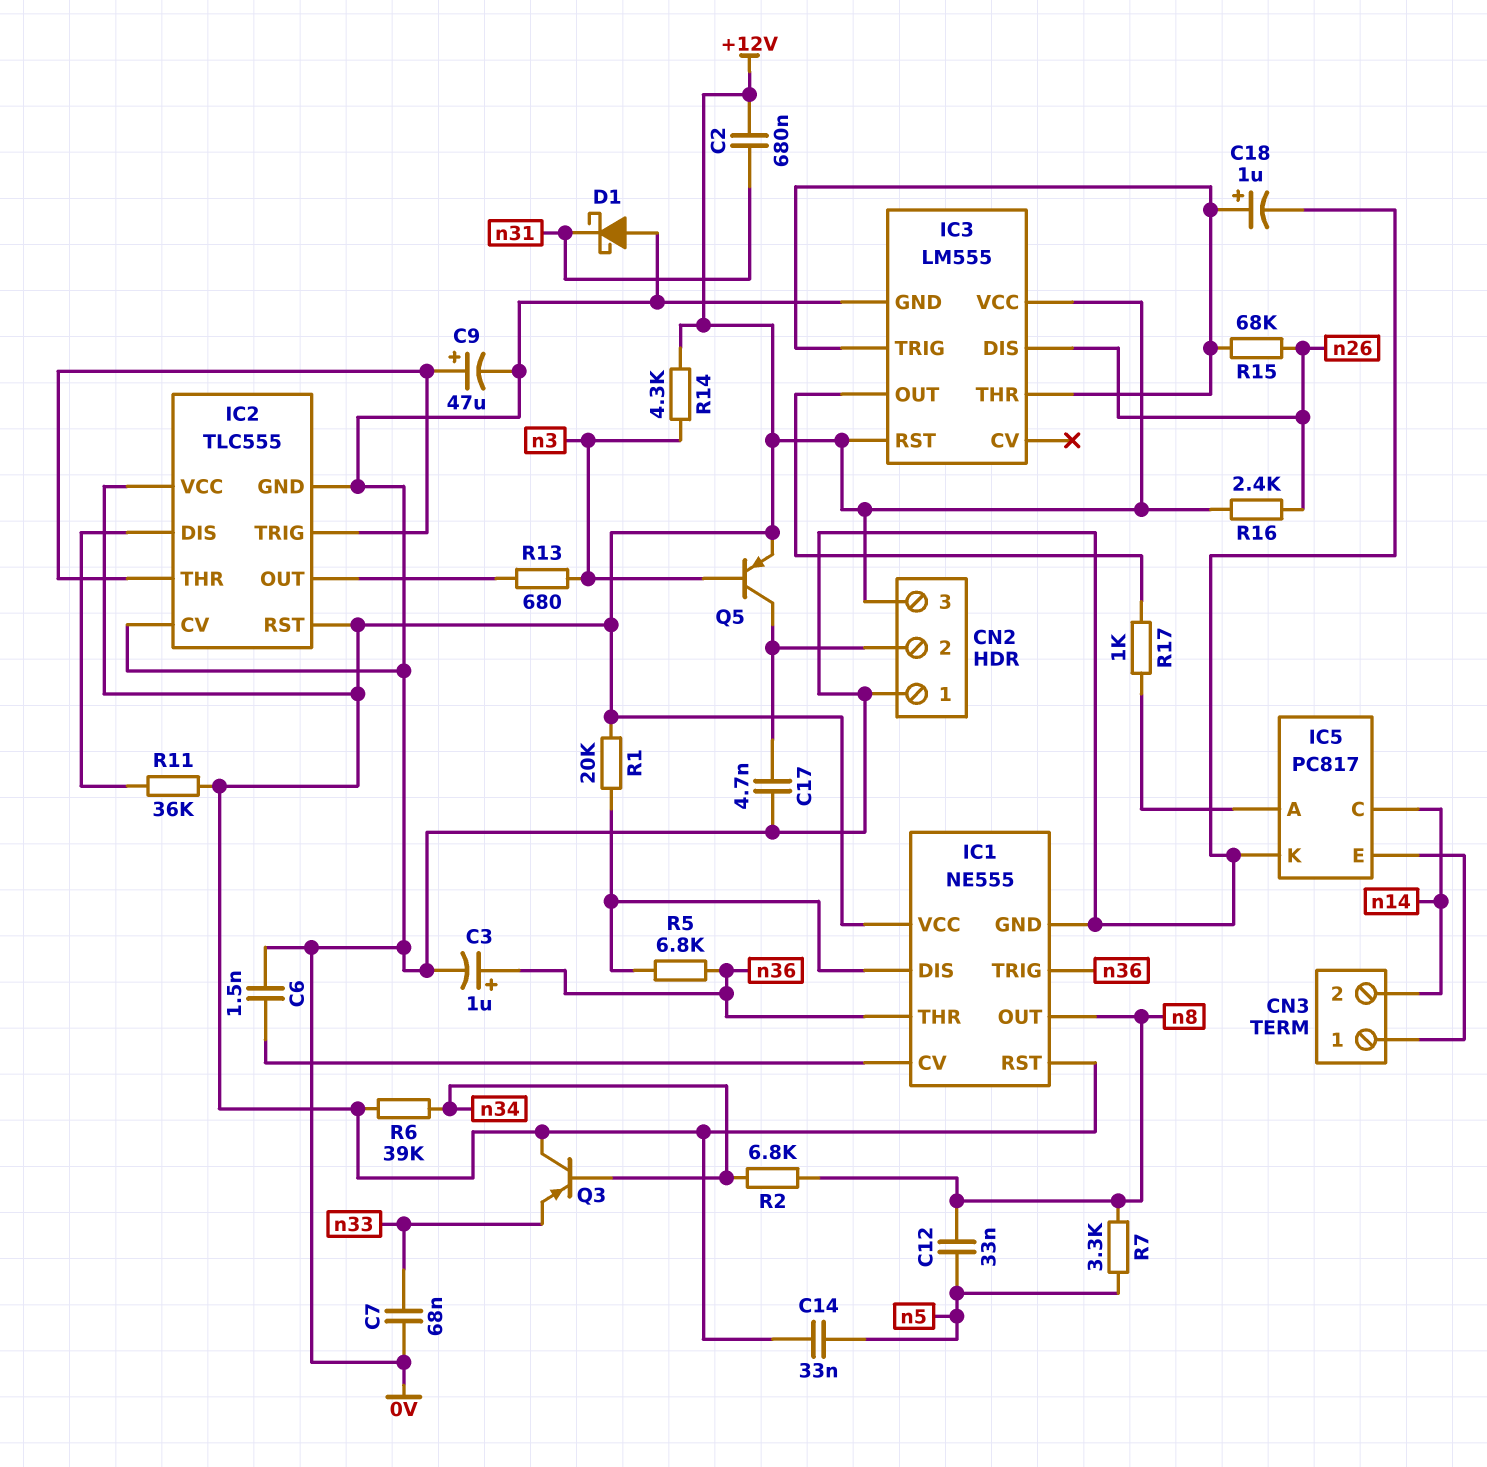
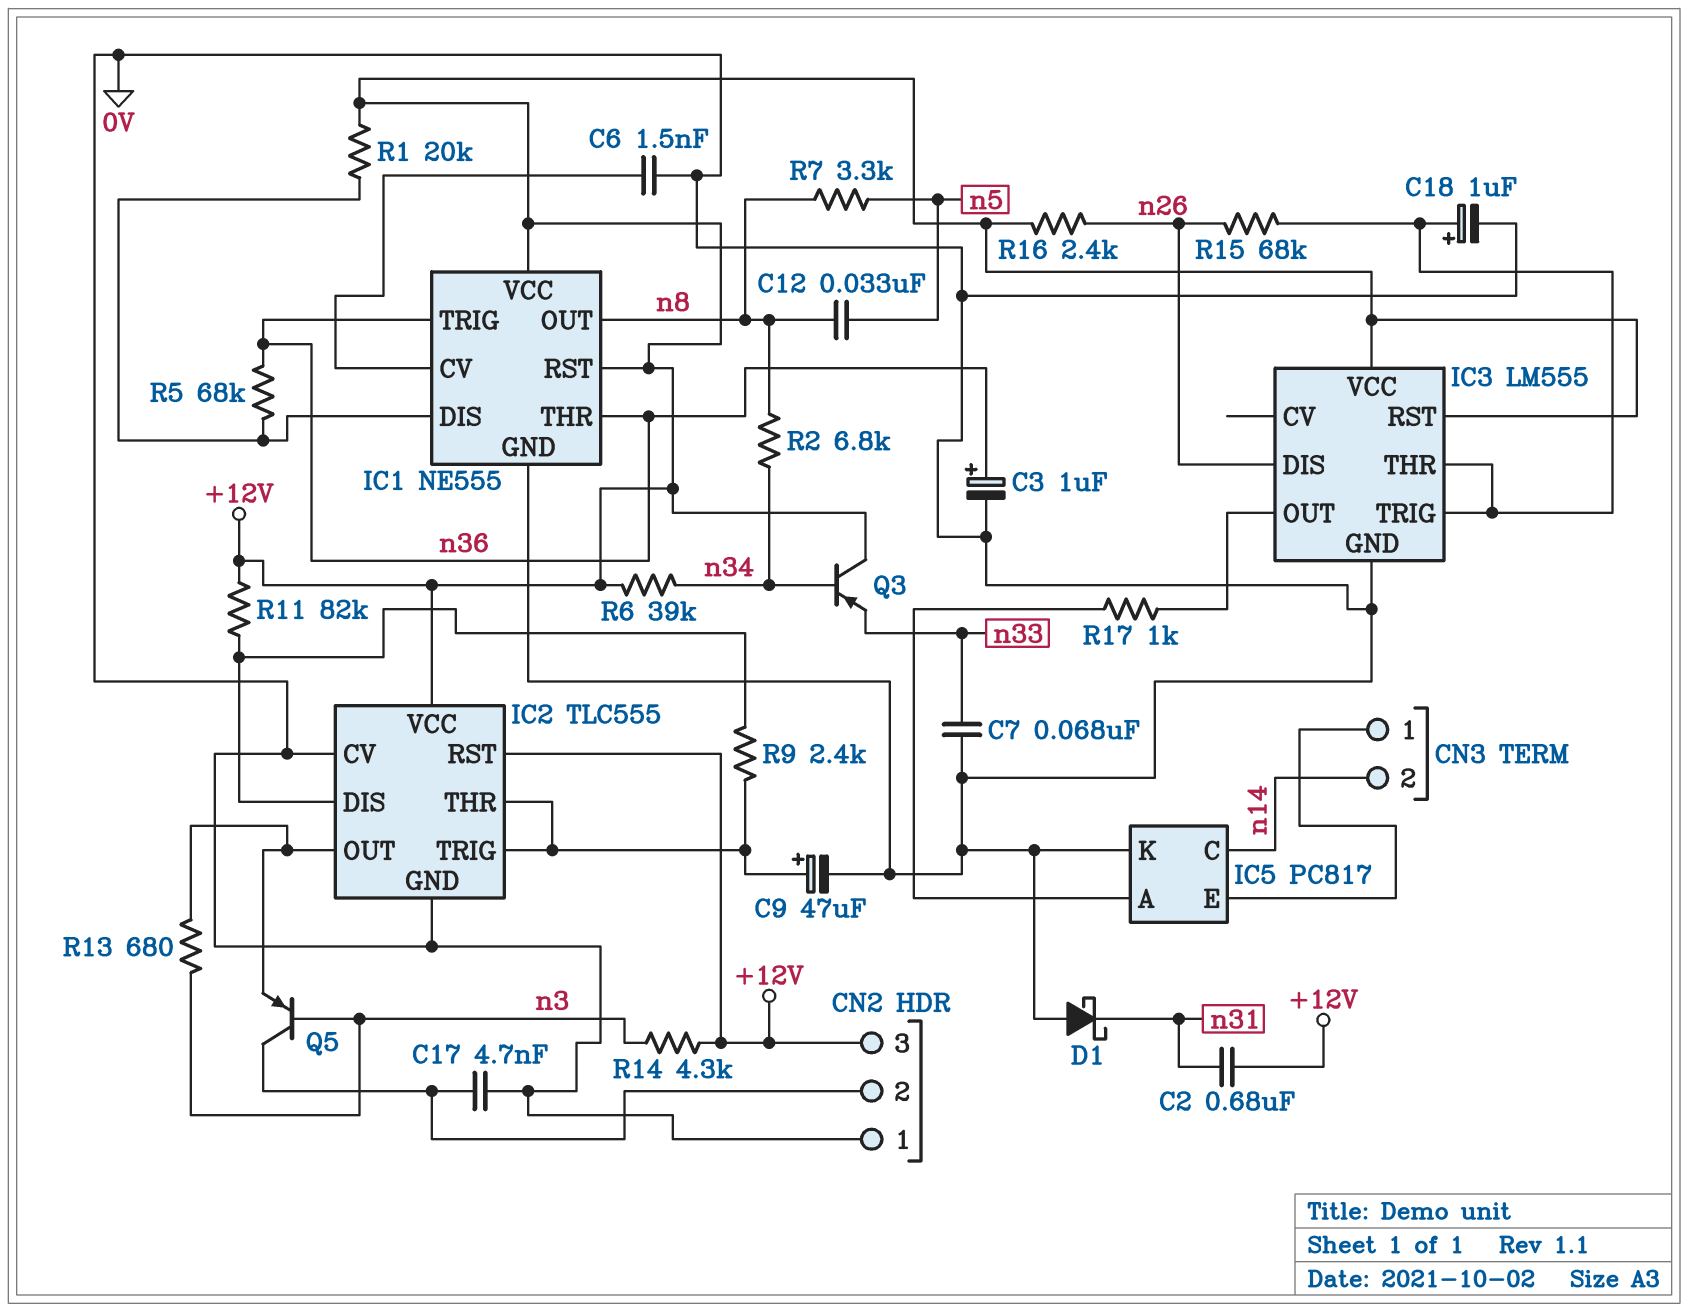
C14: 33nF (+12V, n5) -> none
Q5: PNP (B n3, C CN2/2, E +12V) -> PNP (B n3, C CN2/2, E IC2/OUT)
R5: 6.8k (IC1/DIS, n36) -> 68k (IC1/DIS, n36)
R9: none -> 2.4k (IC2/DIS, IC2/THR)
R11: 36k (+12V, IC2/DIS) -> 82k (+12V, IC2/DIS)

